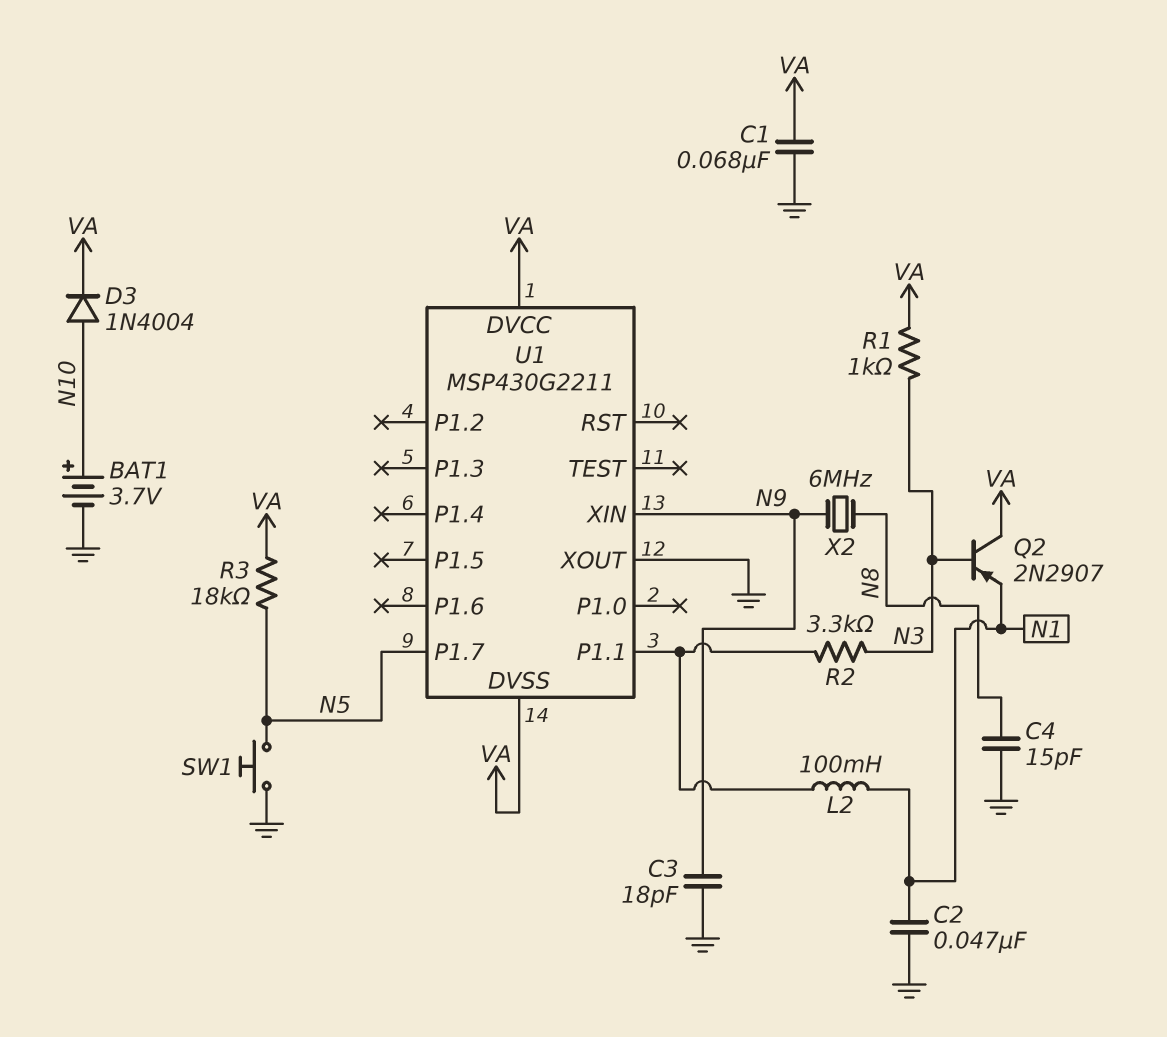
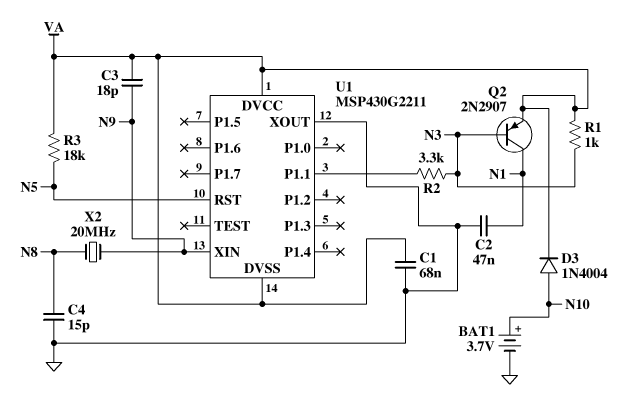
C3: 18pF (GND, N9) -> 18pF (N9, VA)
L2: 100mH (N1, U1/P1.1) -> none
Q2: PNP 2N2907 (B N3, C VA, E N1) -> PNP 2N2907 (B N3, C N1, E VA)
SW1: button (GND, N5) -> none
U1 pin P1.7: N5 -> none
U1 pin RST: none -> N5
X2: 6MHz (N8, N9) -> 20MHz (N8, N9)

